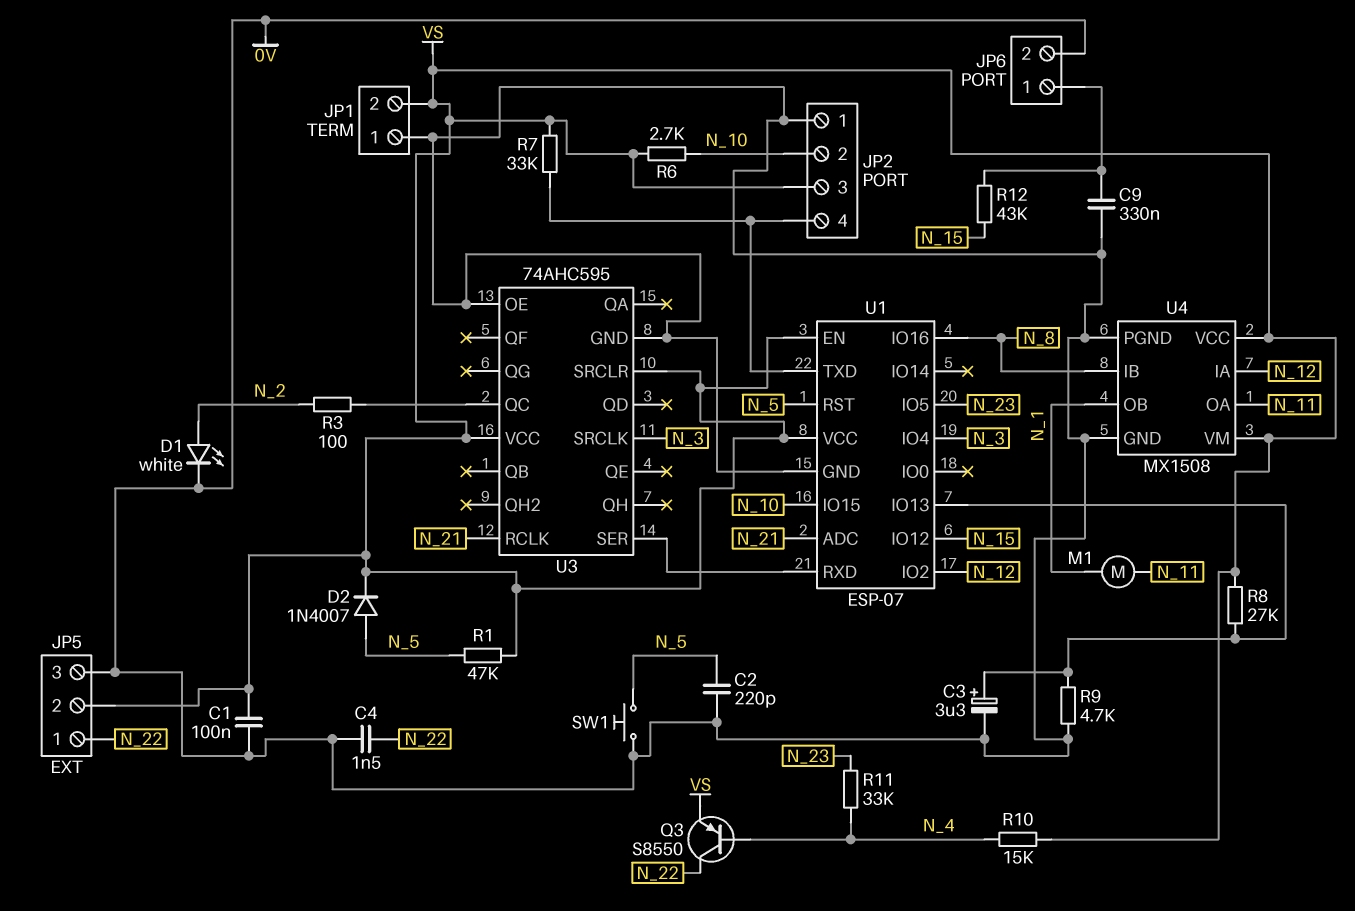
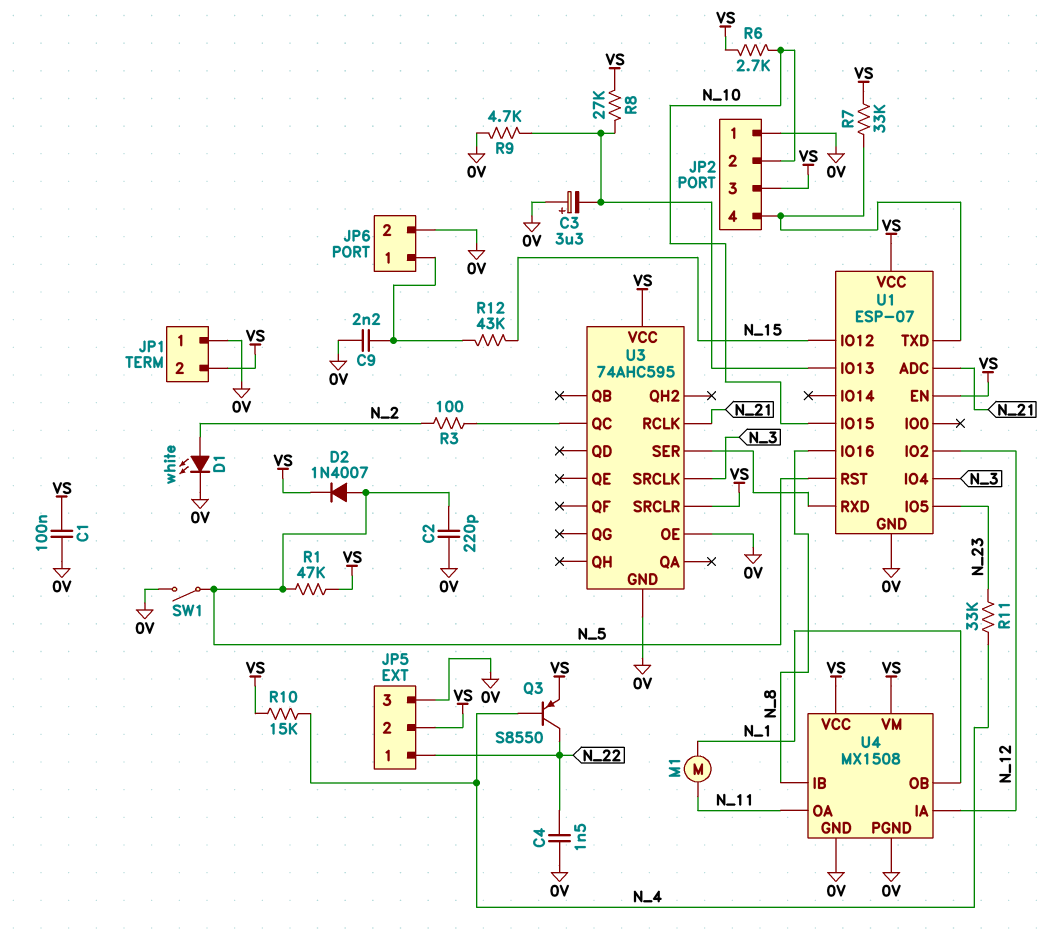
C3: 3.3uF (plus U1/IO13, minus 0V) -> 3.3uF (plus 0V, minus U1/IO13)
C9: 330nF (0V, JP6/1) -> 2.2nF (0V, JP6/1)
SW1: button (0V, N_5) -> switch (0V, N_5)

